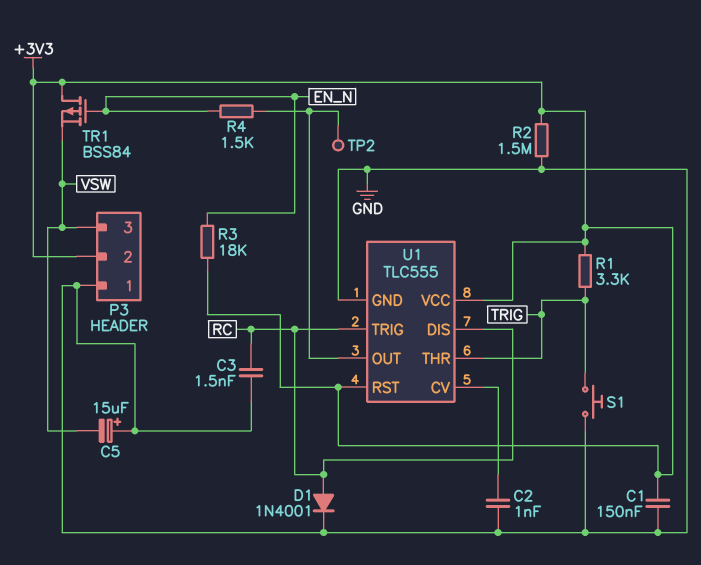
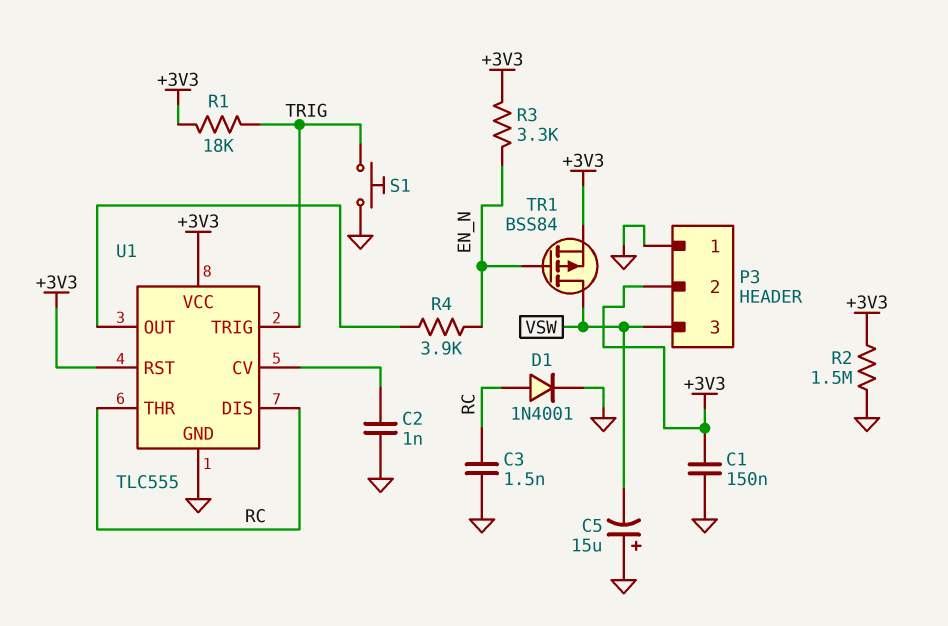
R1: 3.3k (+3V3, TRIG) -> 18k (+3V3, TRIG)
R3: 18k (+3V3, EN_N) -> 3.3k (+3V3, EN_N)
R4: 1.5k (EN_N, U1/OUT) -> 3.9k (EN_N, U1/OUT)
TP2: test point (U1/OUT) -> none
TR1: PMOS BSS84 (G EN_N, D +3V3, S VSW) -> PMOS BSS84 (G EN_N, D VSW, S +3V3)
U1 pin THR: TRIG -> RC
U1 pin TRIG: RC -> TRIG

